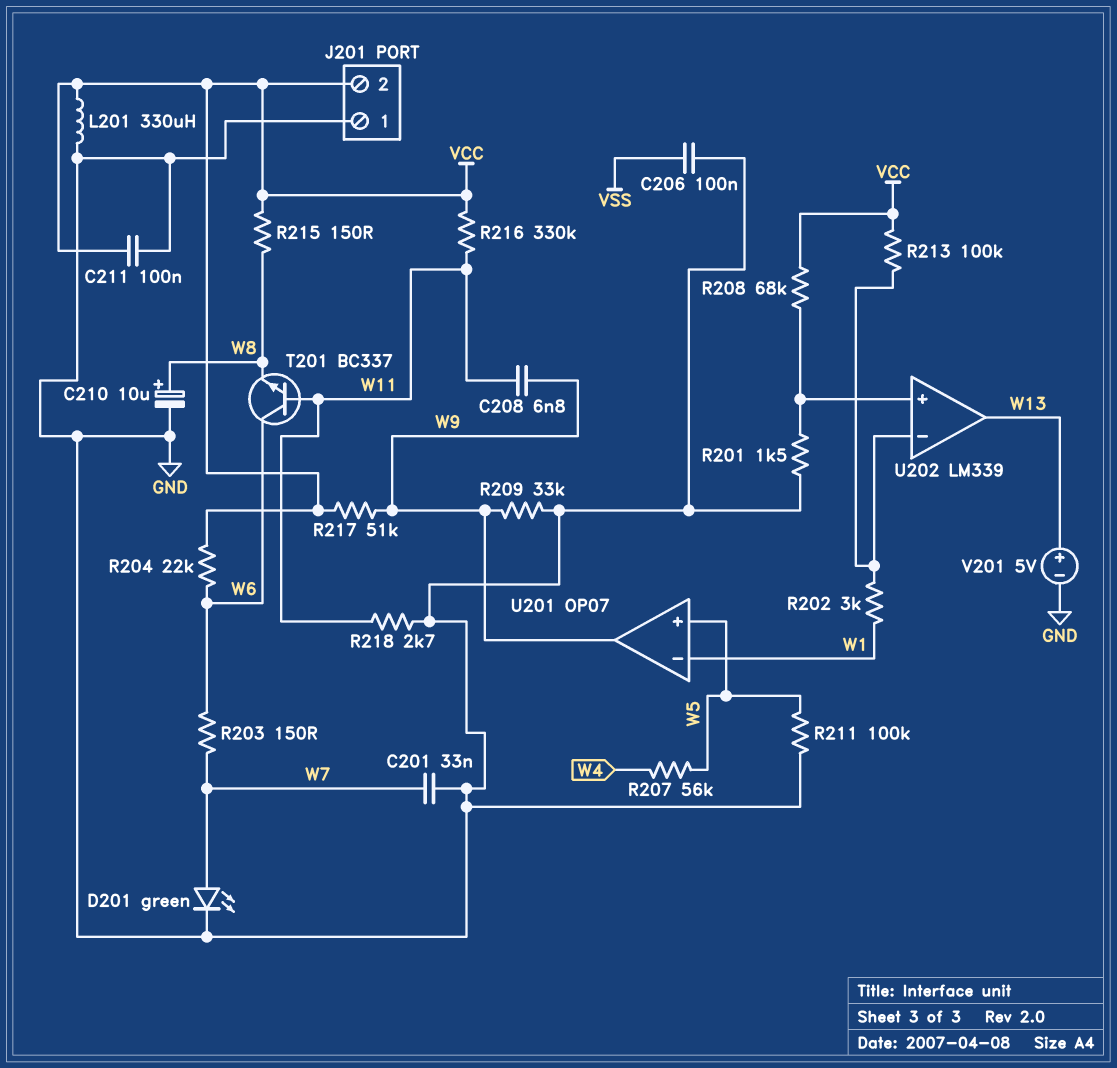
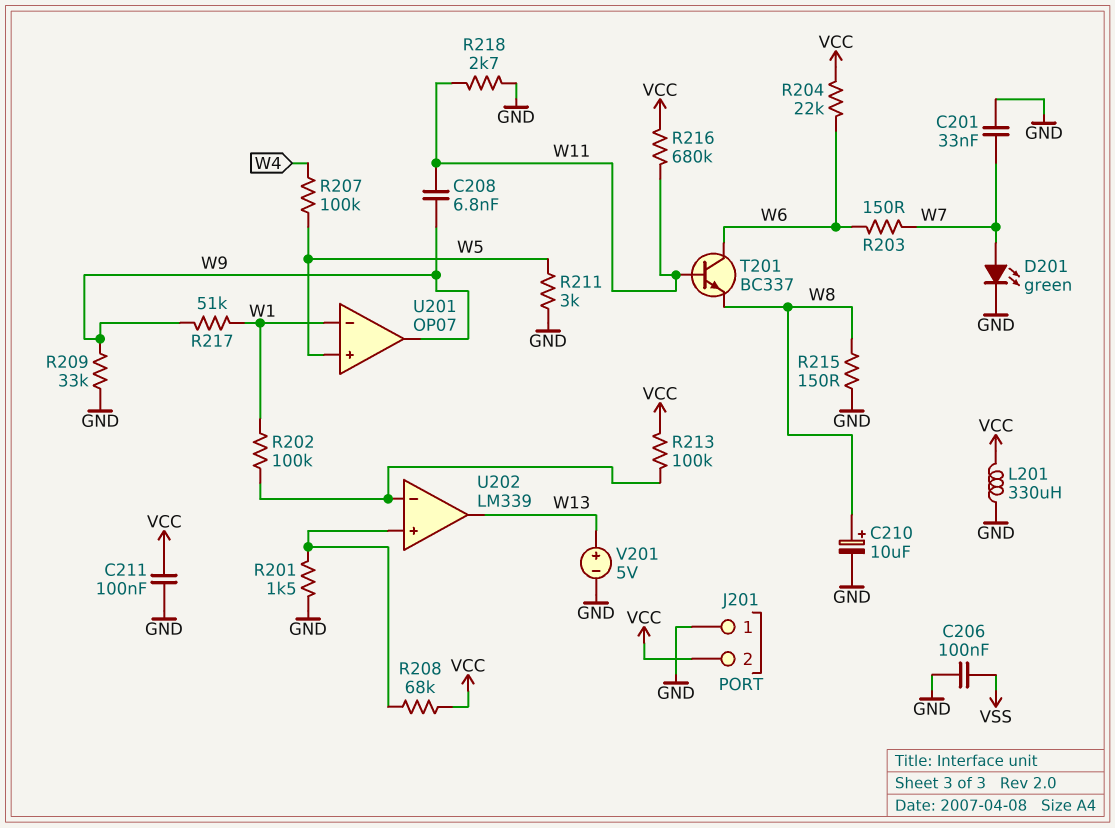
R202: 3k (U202/in-, W1) -> 100k (U202/in-, W1)
R207: 56k (W4, W5) -> 100k (W4, W5)
R211: 100k (GND, W5) -> 3k (GND, W5)
R215: 150 (VCC, W8) -> 150 (GND, W8)
R216: 330k (VCC, W11) -> 680k (VCC, W11)
R217: 51k (VCC, W9) -> 51k (W1, W9)

